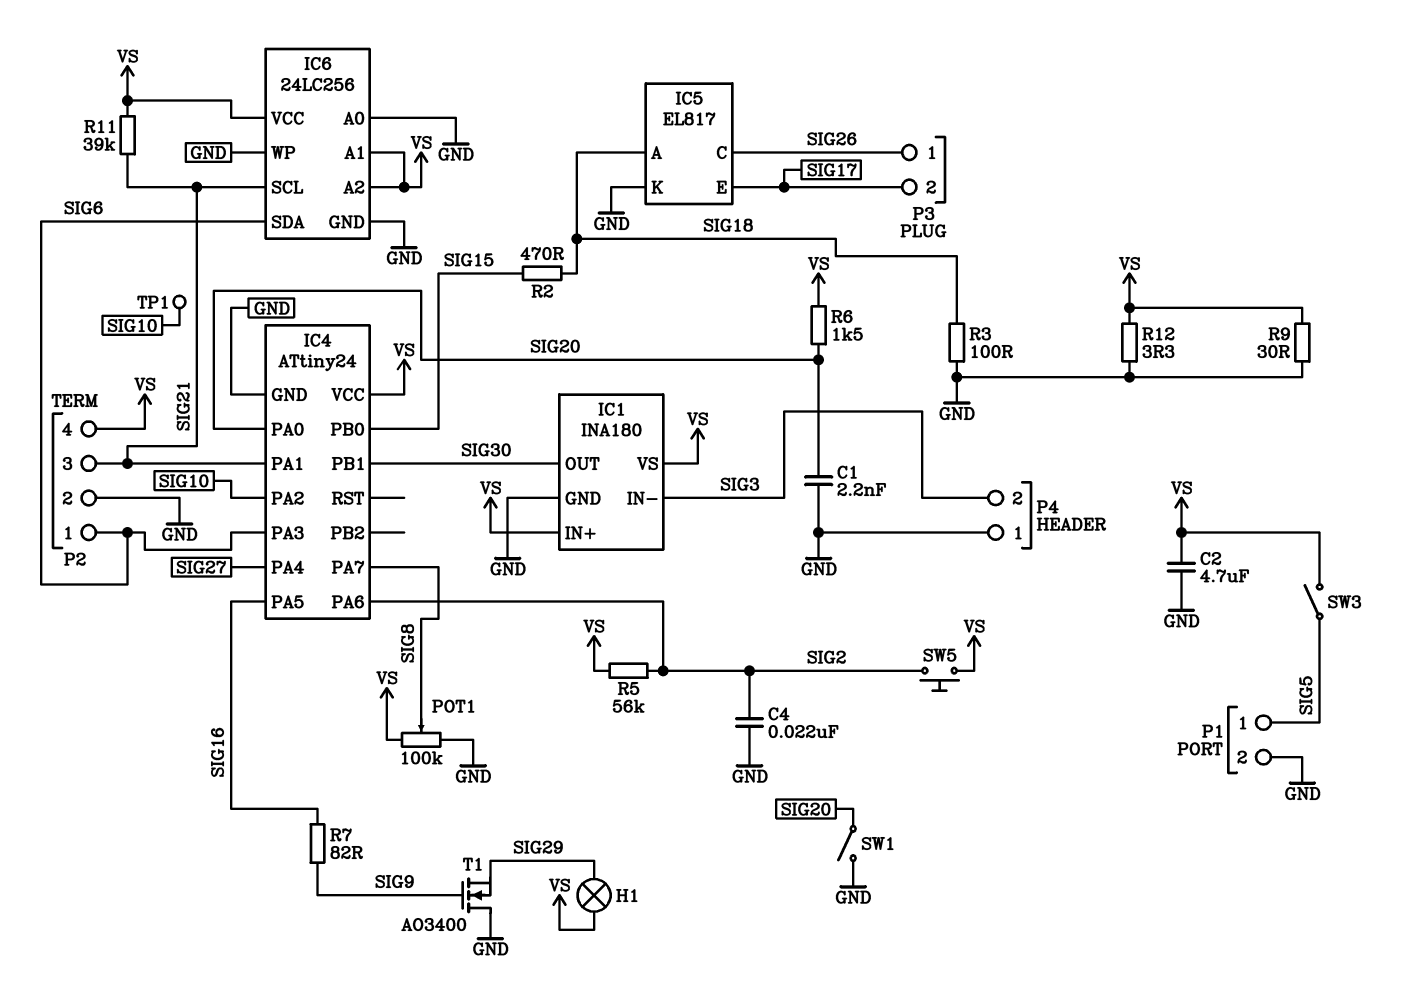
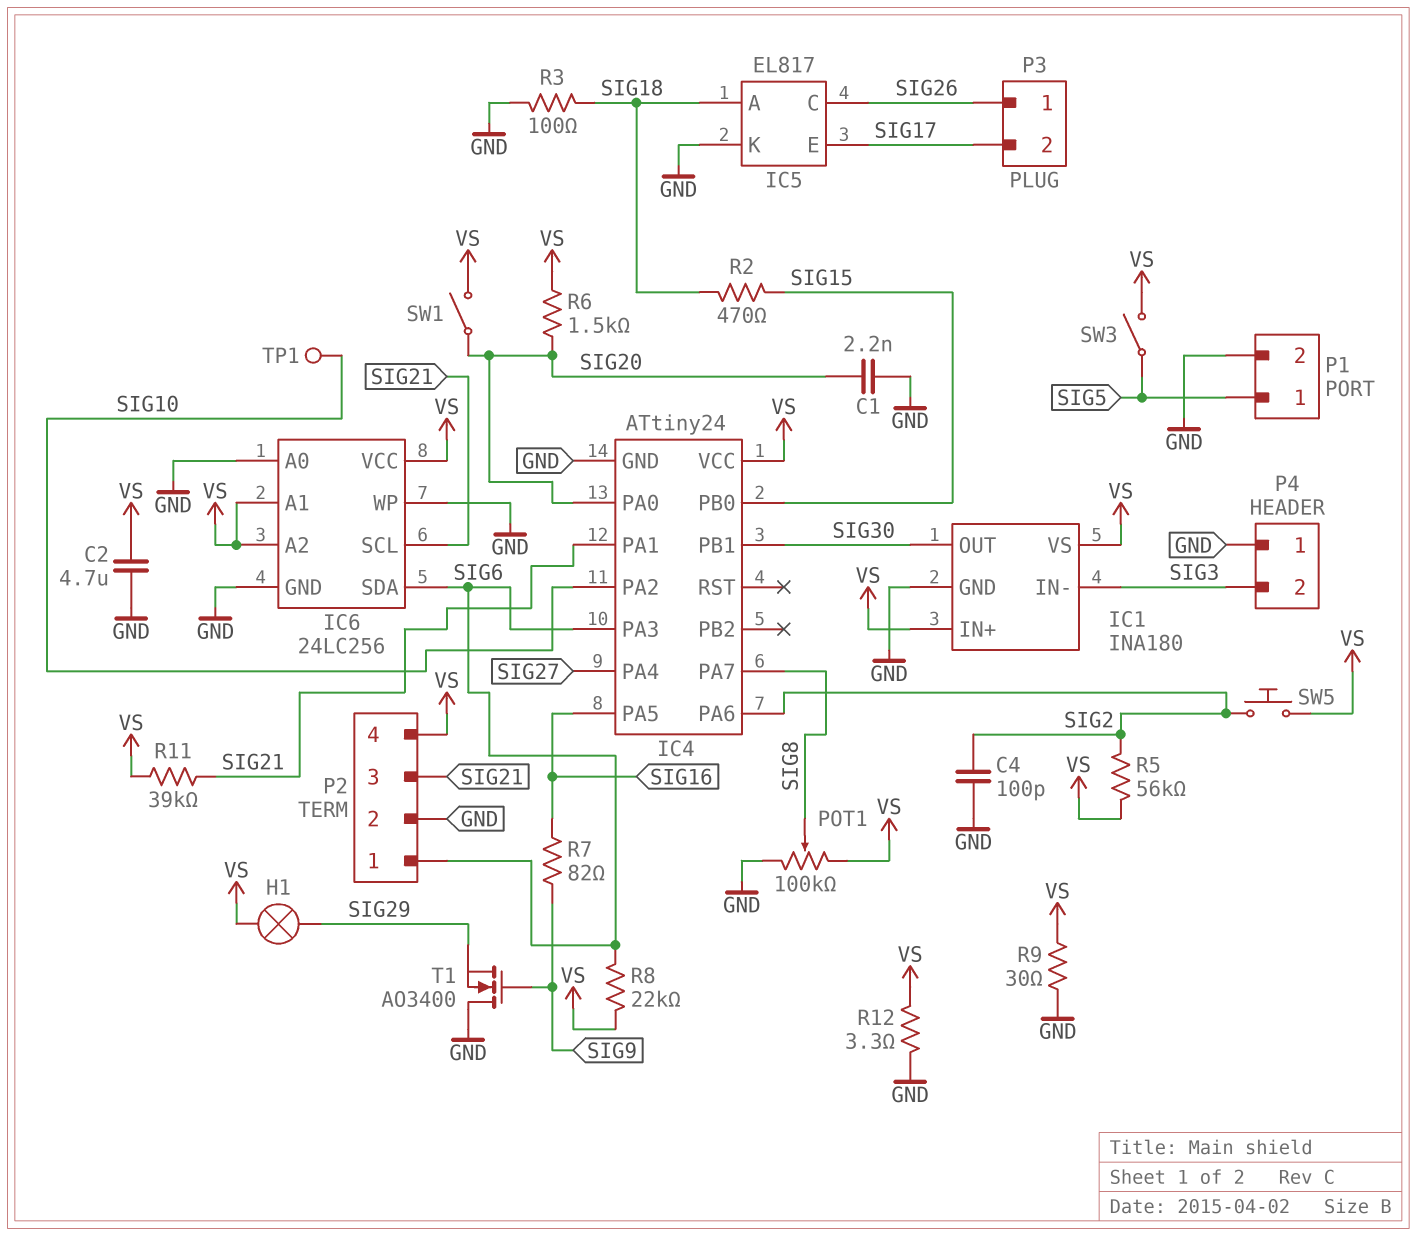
C4: 22nF (GND, SIG2) -> 100pF (GND, SIG2)
R8: none -> 22k (SIG6, VS)
SW1: switch (GND, SIG20) -> switch (SIG20, VS)

